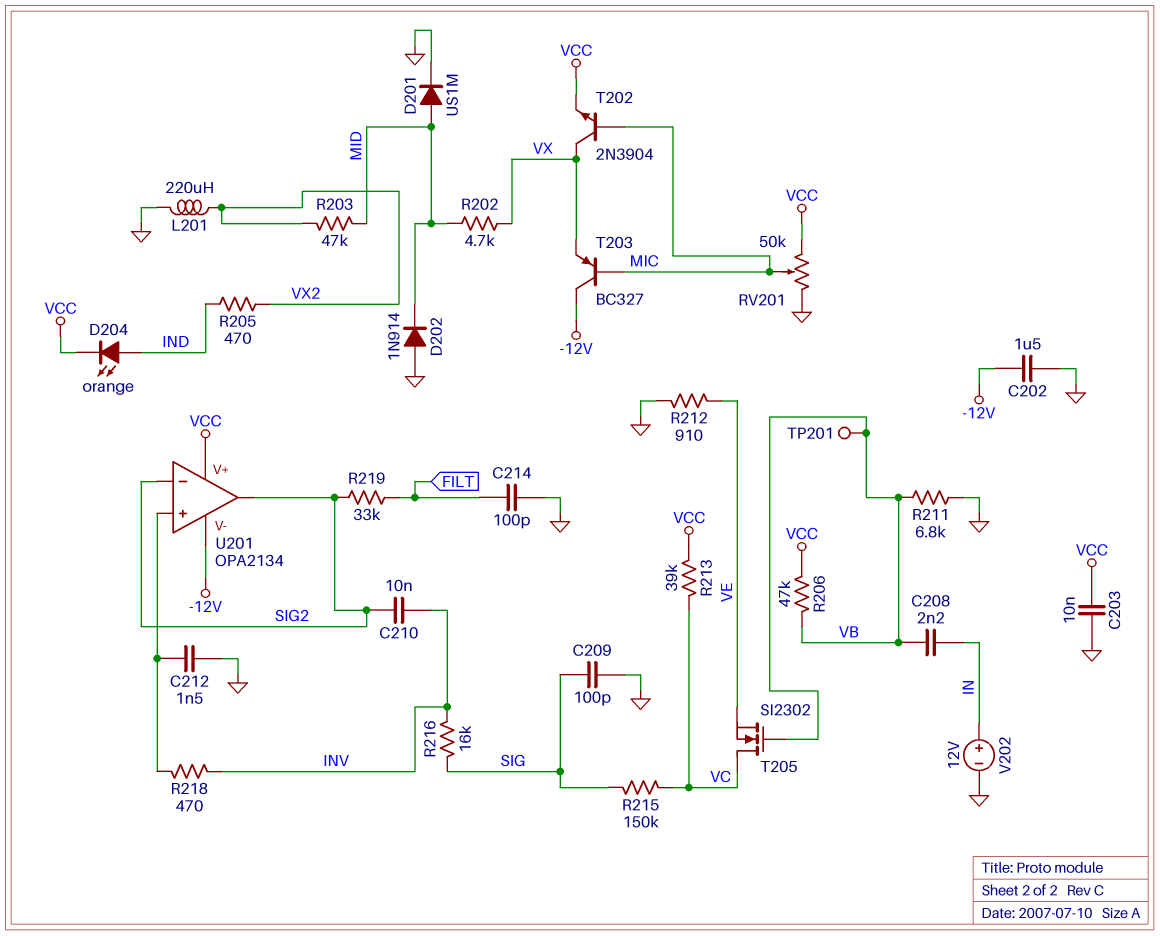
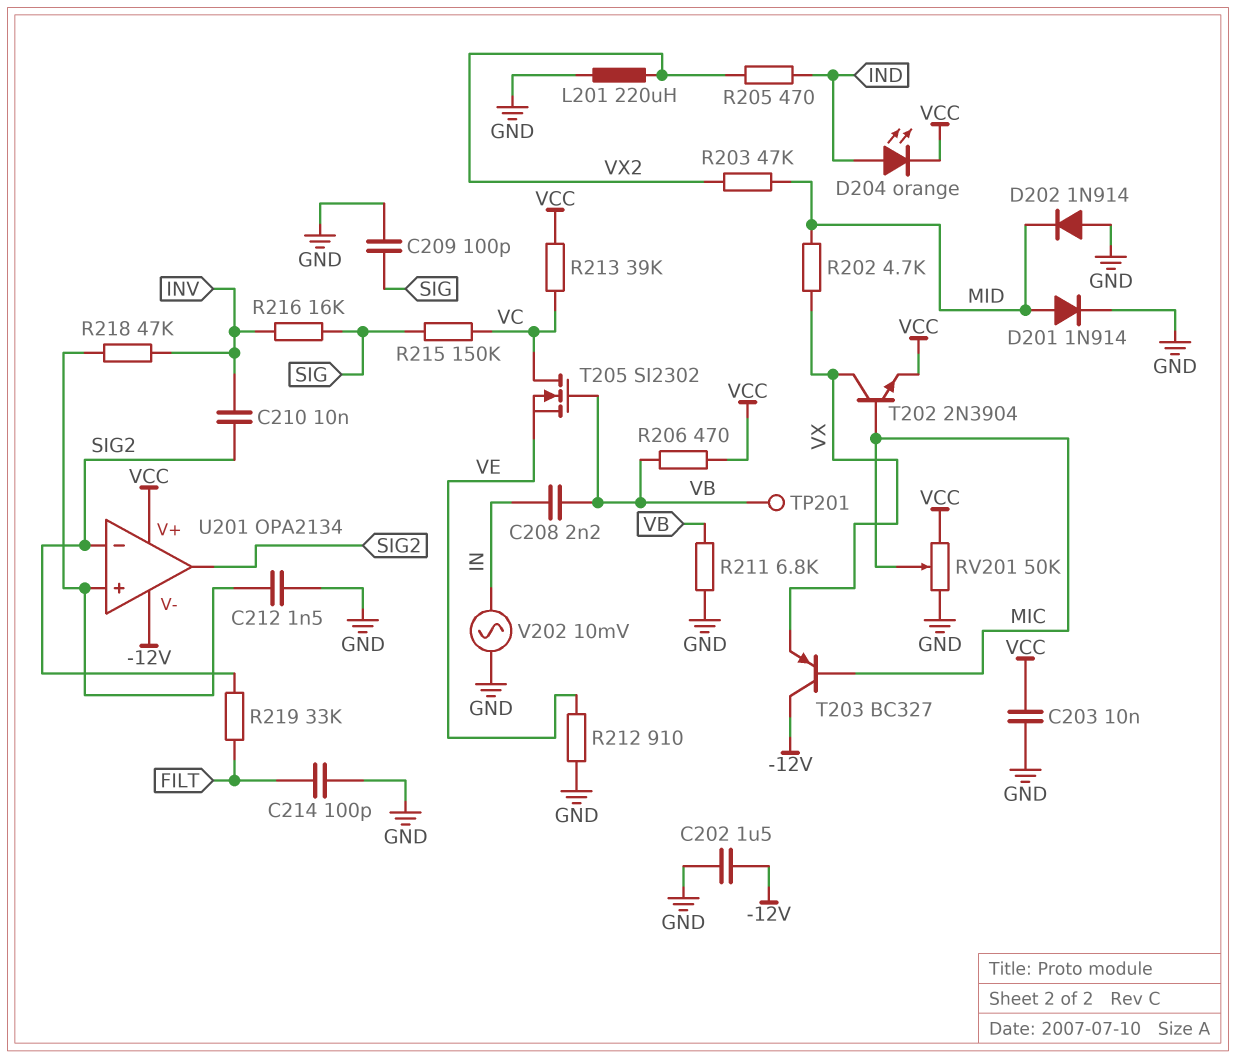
D201: diode US1M (A MID, K GND) -> diode 1N914 (A MID, K GND)
R206: 47k (VB, VCC) -> 470 (VB, VCC)
R218: 470 (INV, U201/in+) -> 47k (INV, U201/in+)
V202: 12V (plus IN, minus GND) -> AC 10mV (GND, IN)

